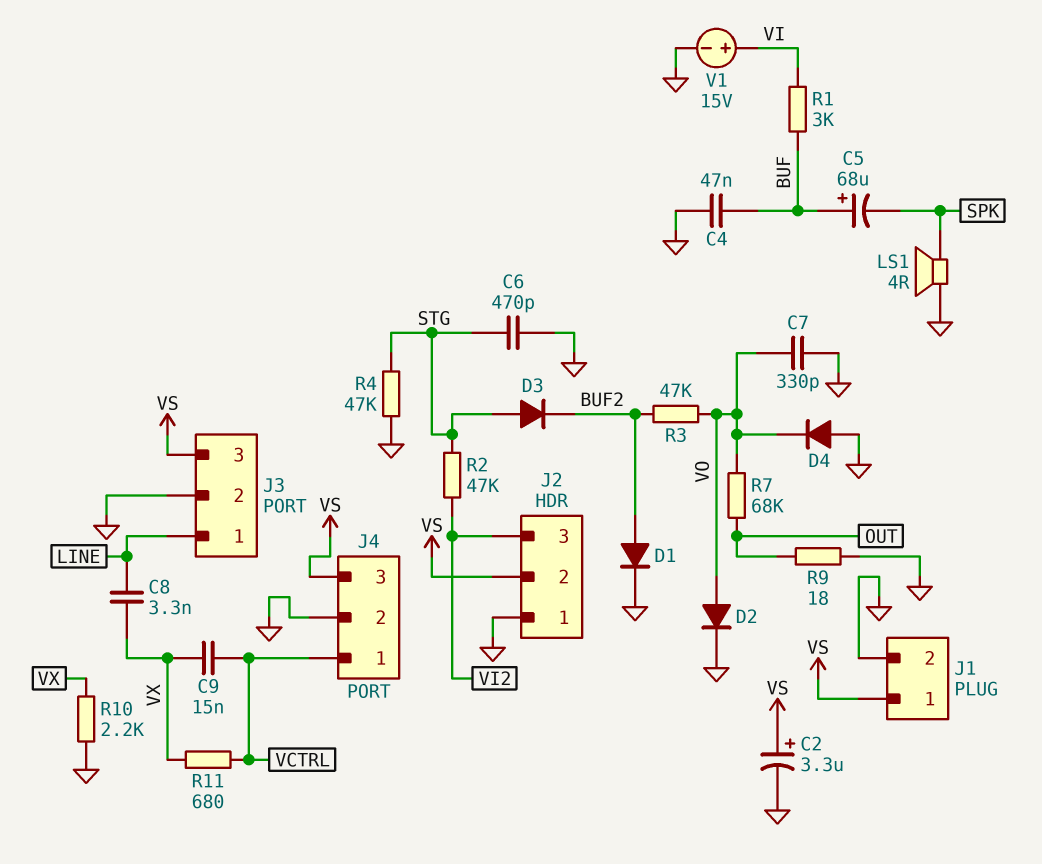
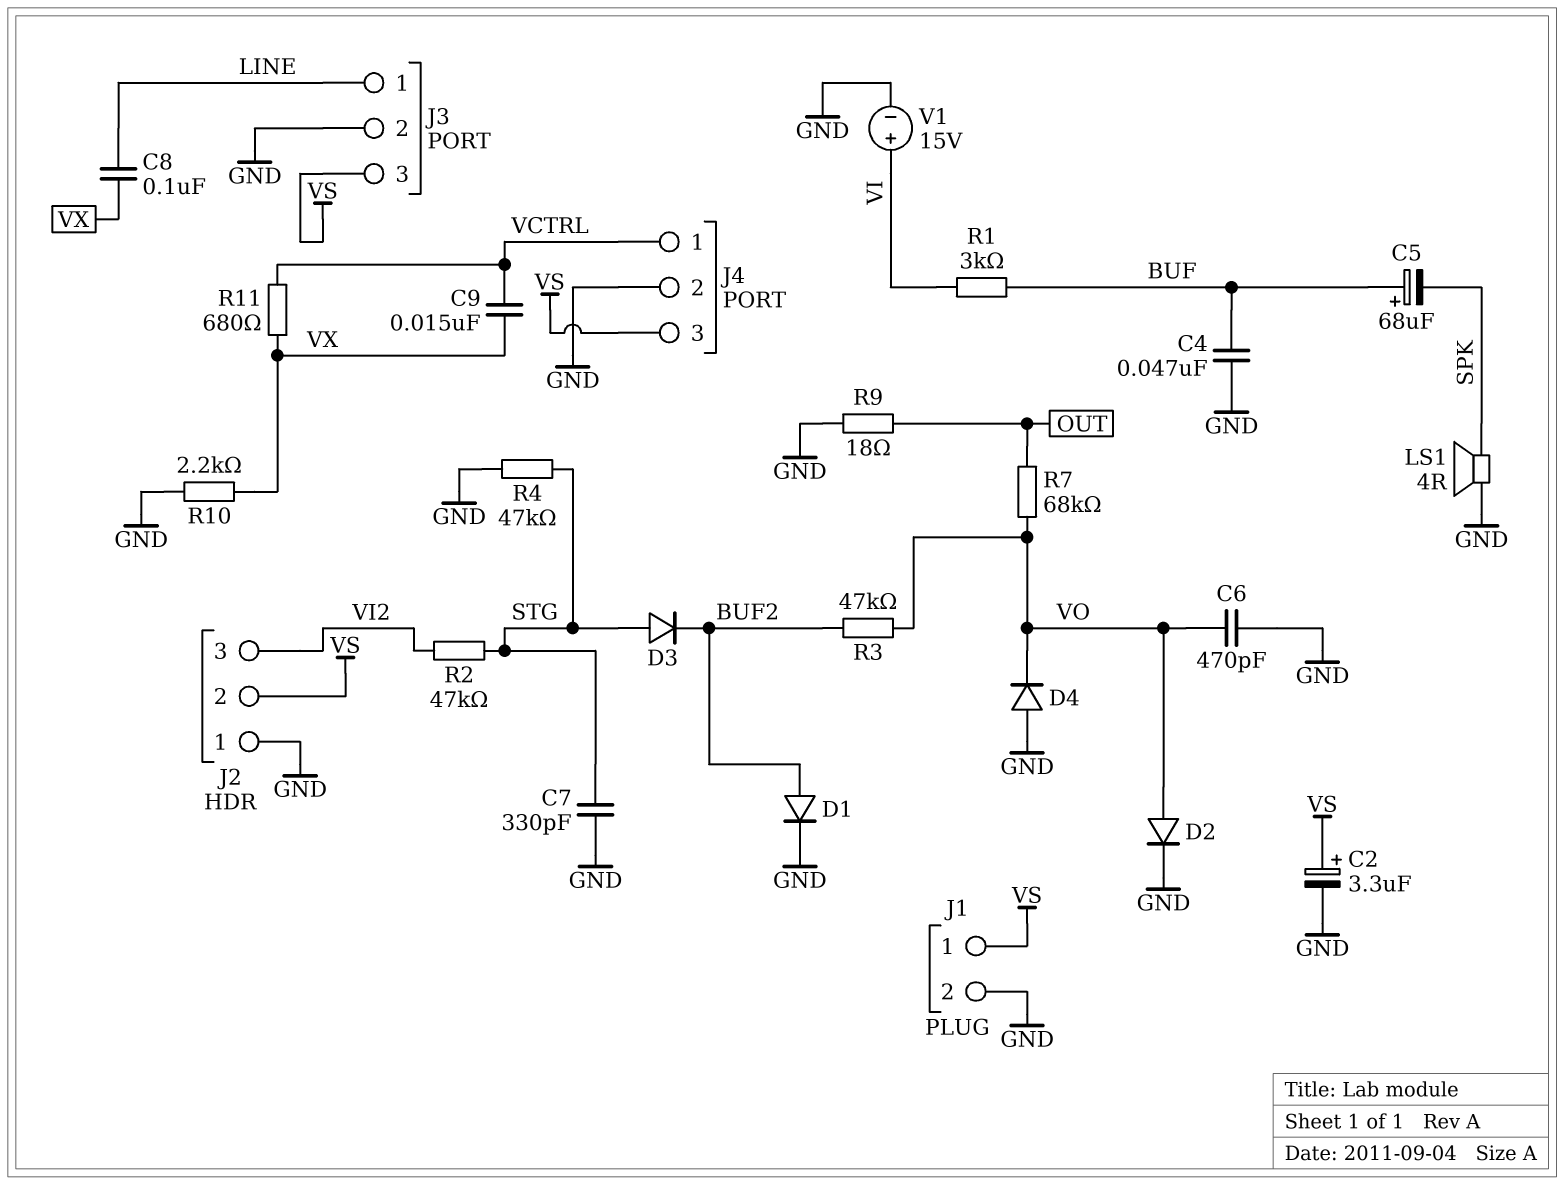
C6: 470pF (GND, STG) -> 470pF (GND, VO)
C7: 330pF (GND, VO) -> 330pF (GND, STG)
C8: 3.3nF (LINE, VX) -> 100nF (LINE, VX)

